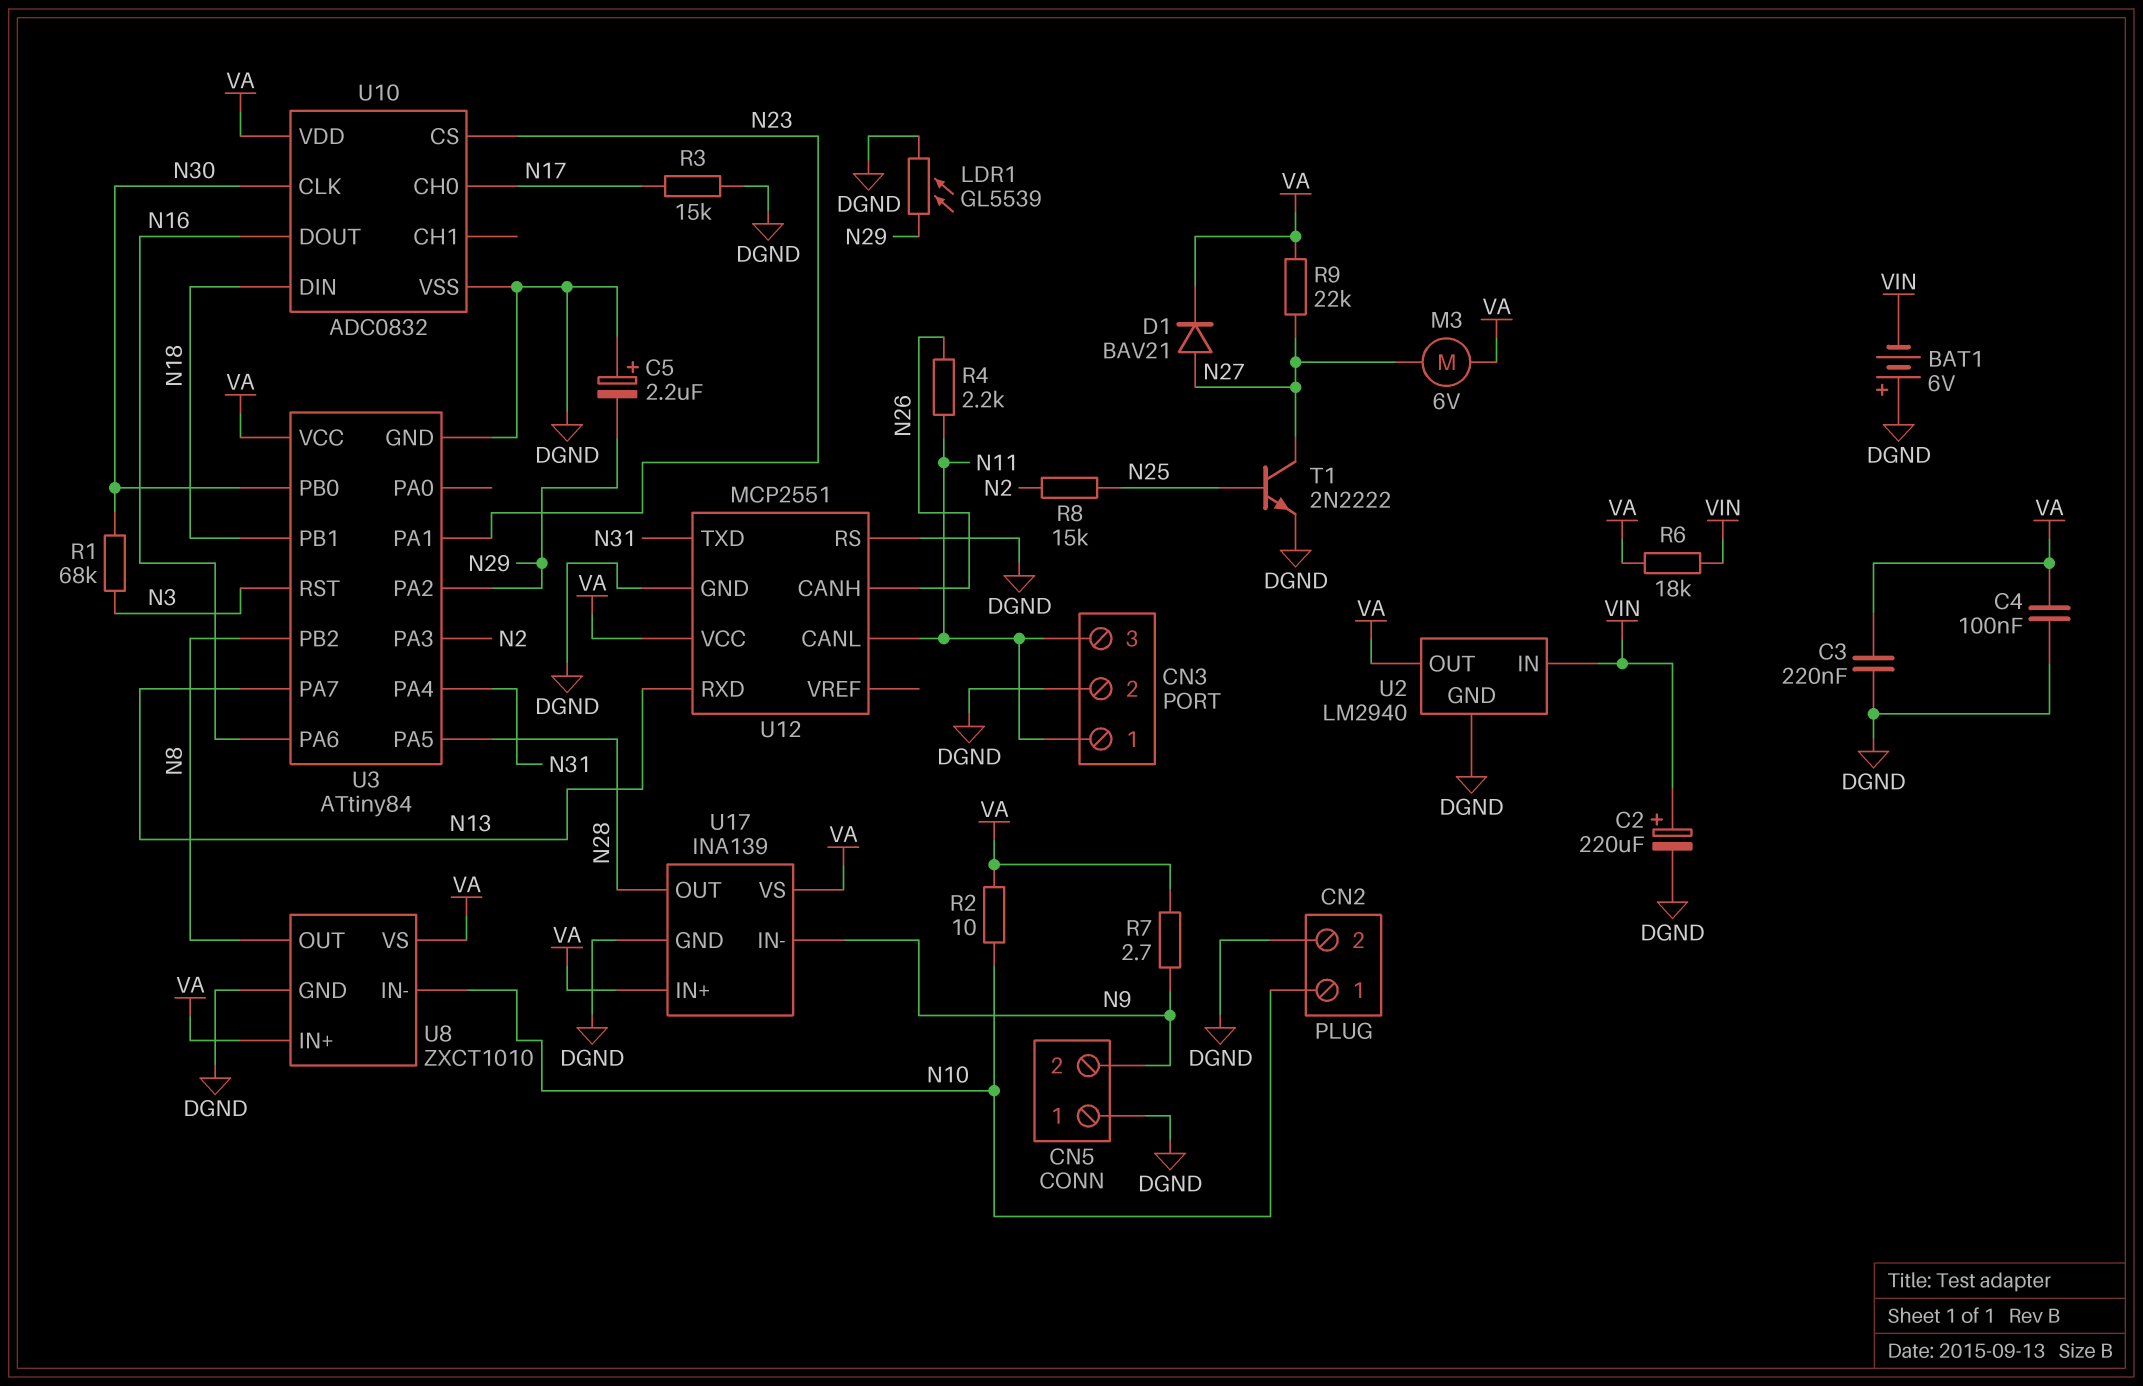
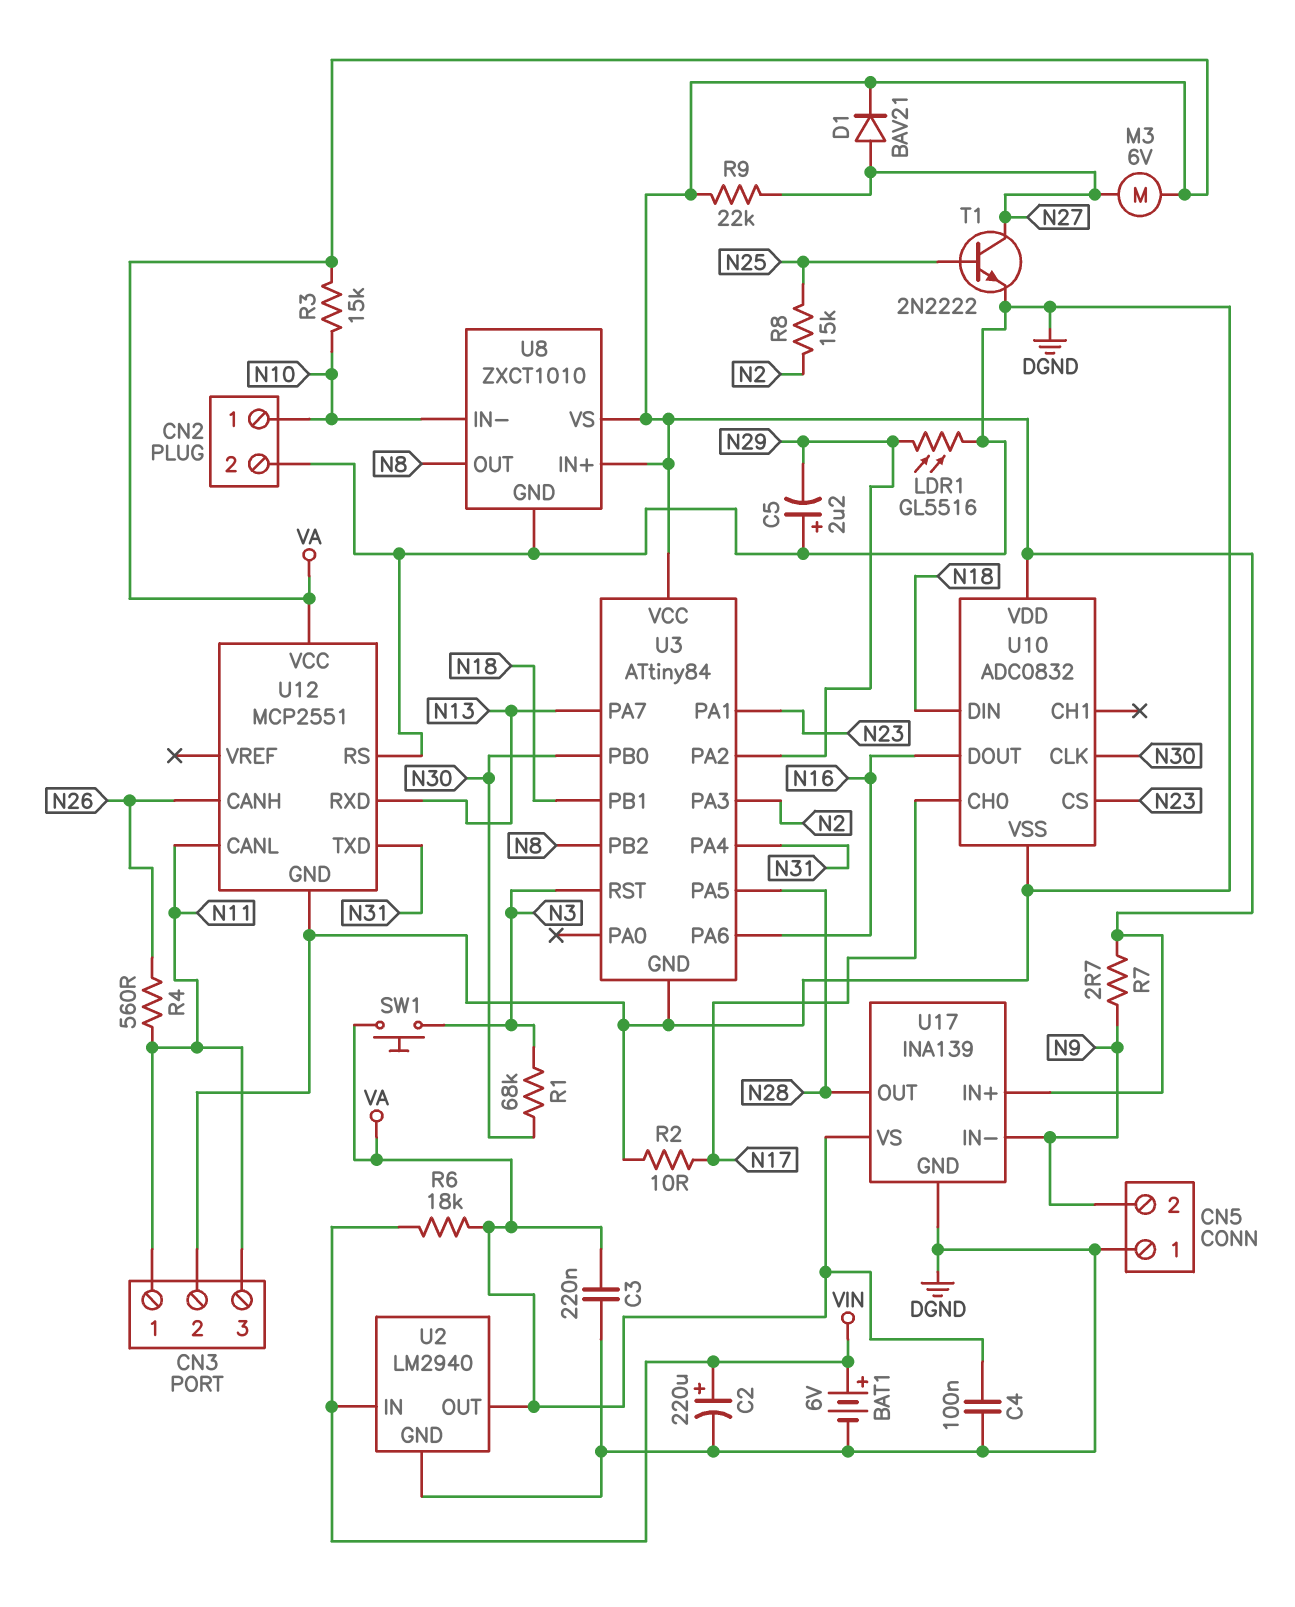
BAT1: 6V (plus DGND, minus VIN) -> 6V (plus VIN, minus DGND)
LDR1: GL5539 (DGND, N29) -> GL5516 (DGND, N29)
R2: 10 (N10, VA) -> 10 (DGND, N17)
R3: 15k (DGND, N17) -> 15k (N10, VA)
R4: 2.2k (N11, N26) -> 560 (N11, N26)
SW1: none -> button (N3, VA)

